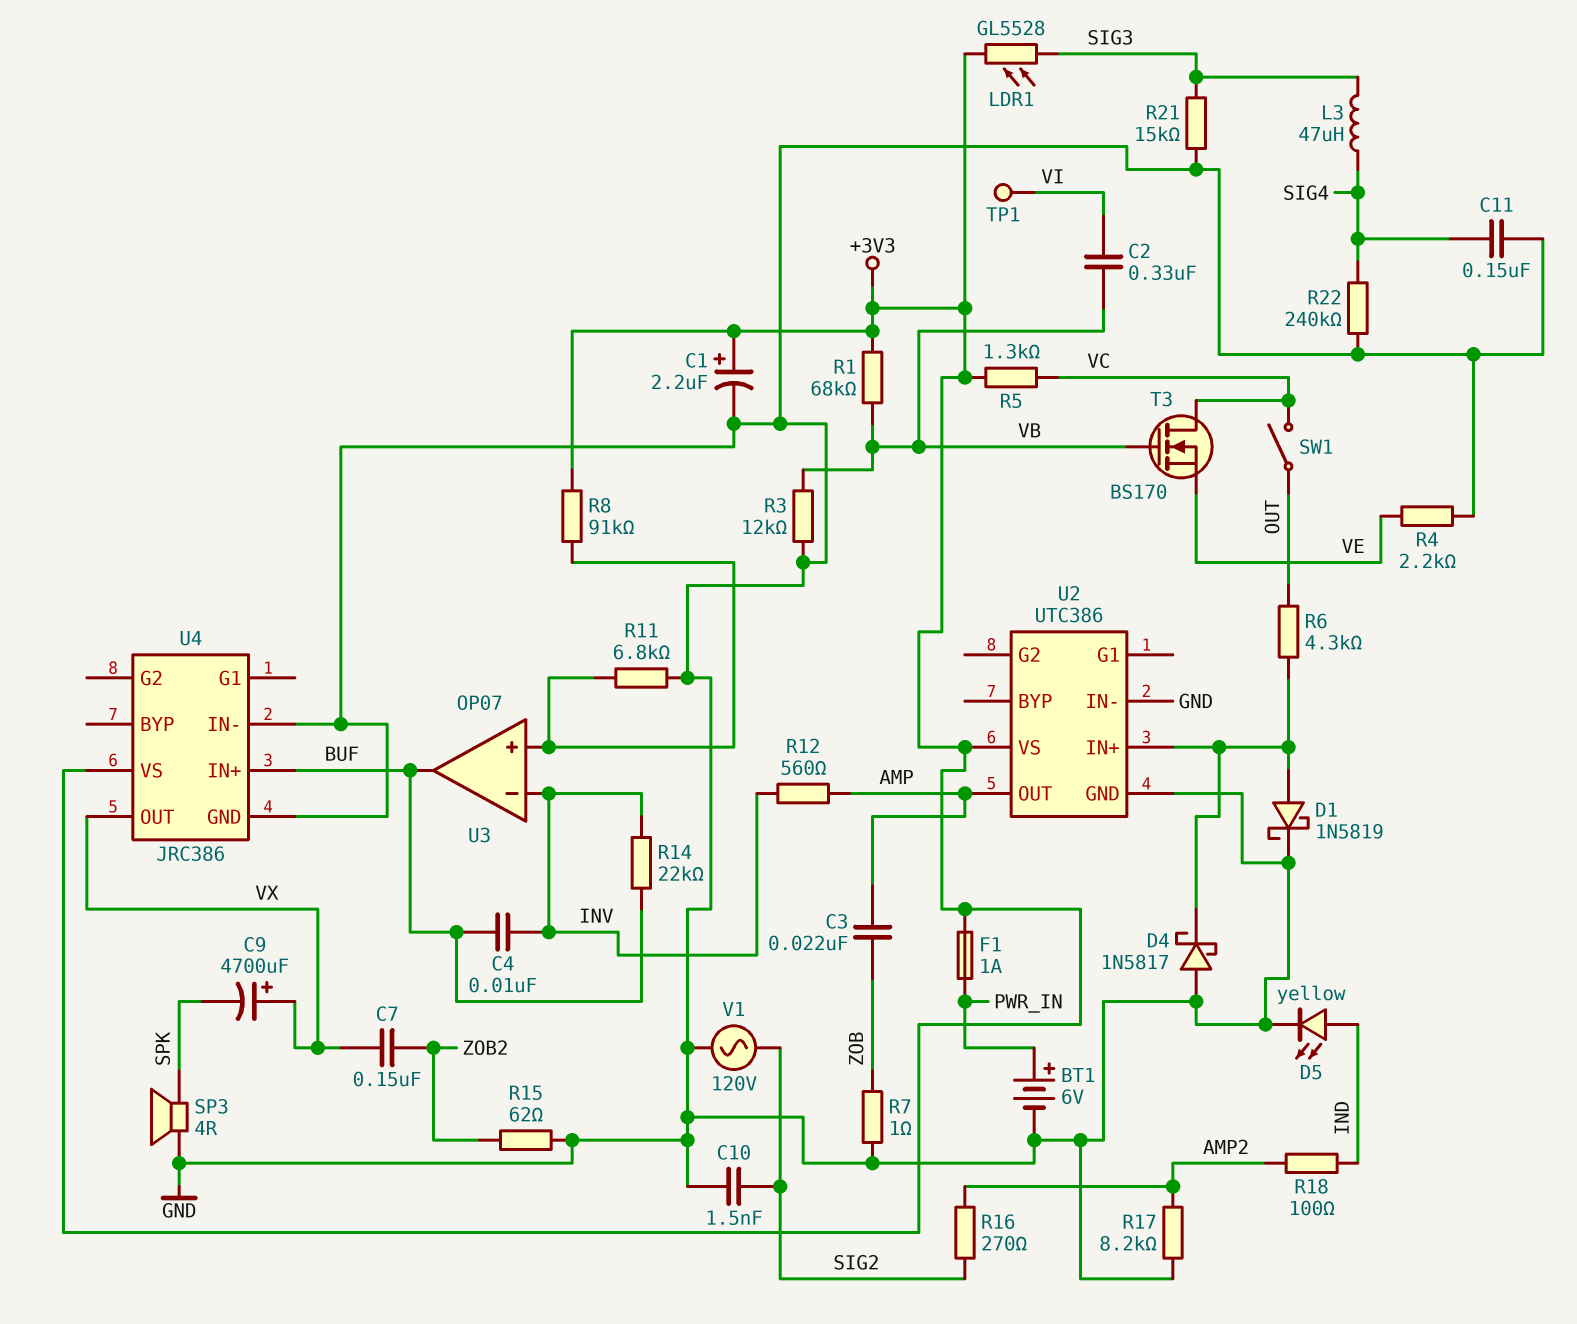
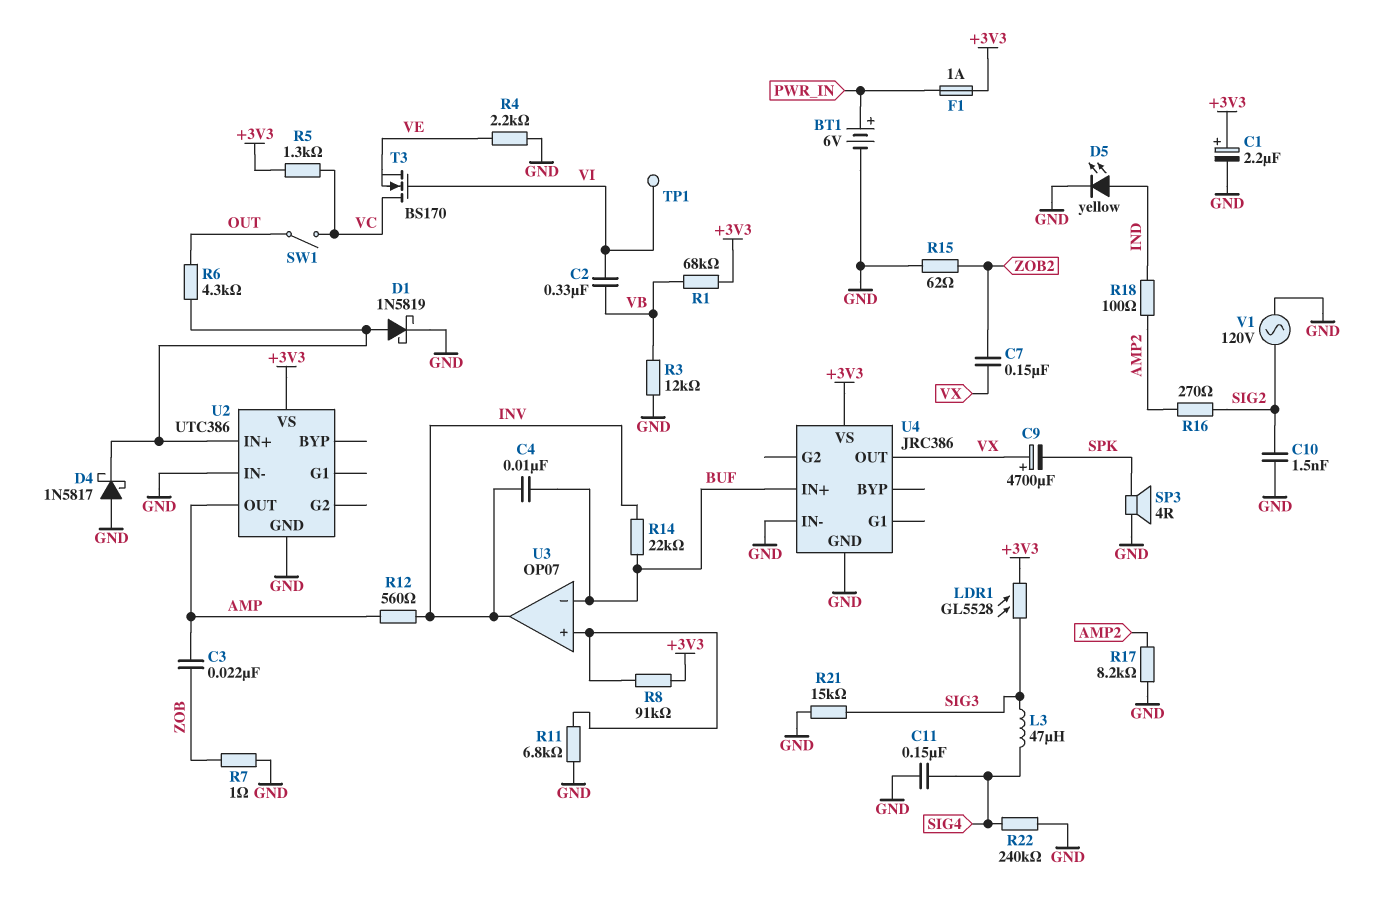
T3: NMOS BS170 (G VB, D VC, S VE) -> NMOS BS170 (G VI, D VC, S VE)
U3 pin in-: INV -> BUF
U3 pin out: BUF -> INV

